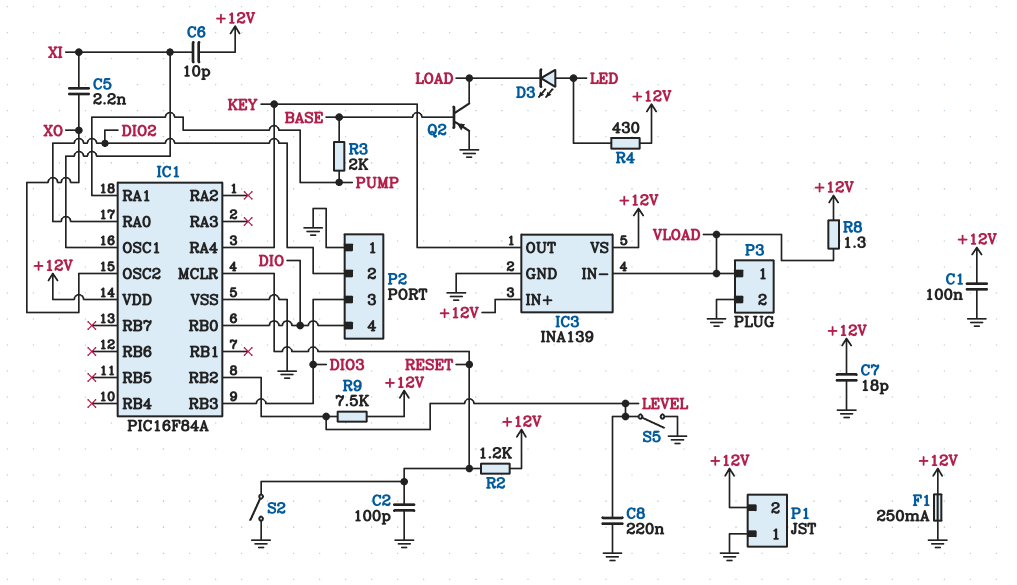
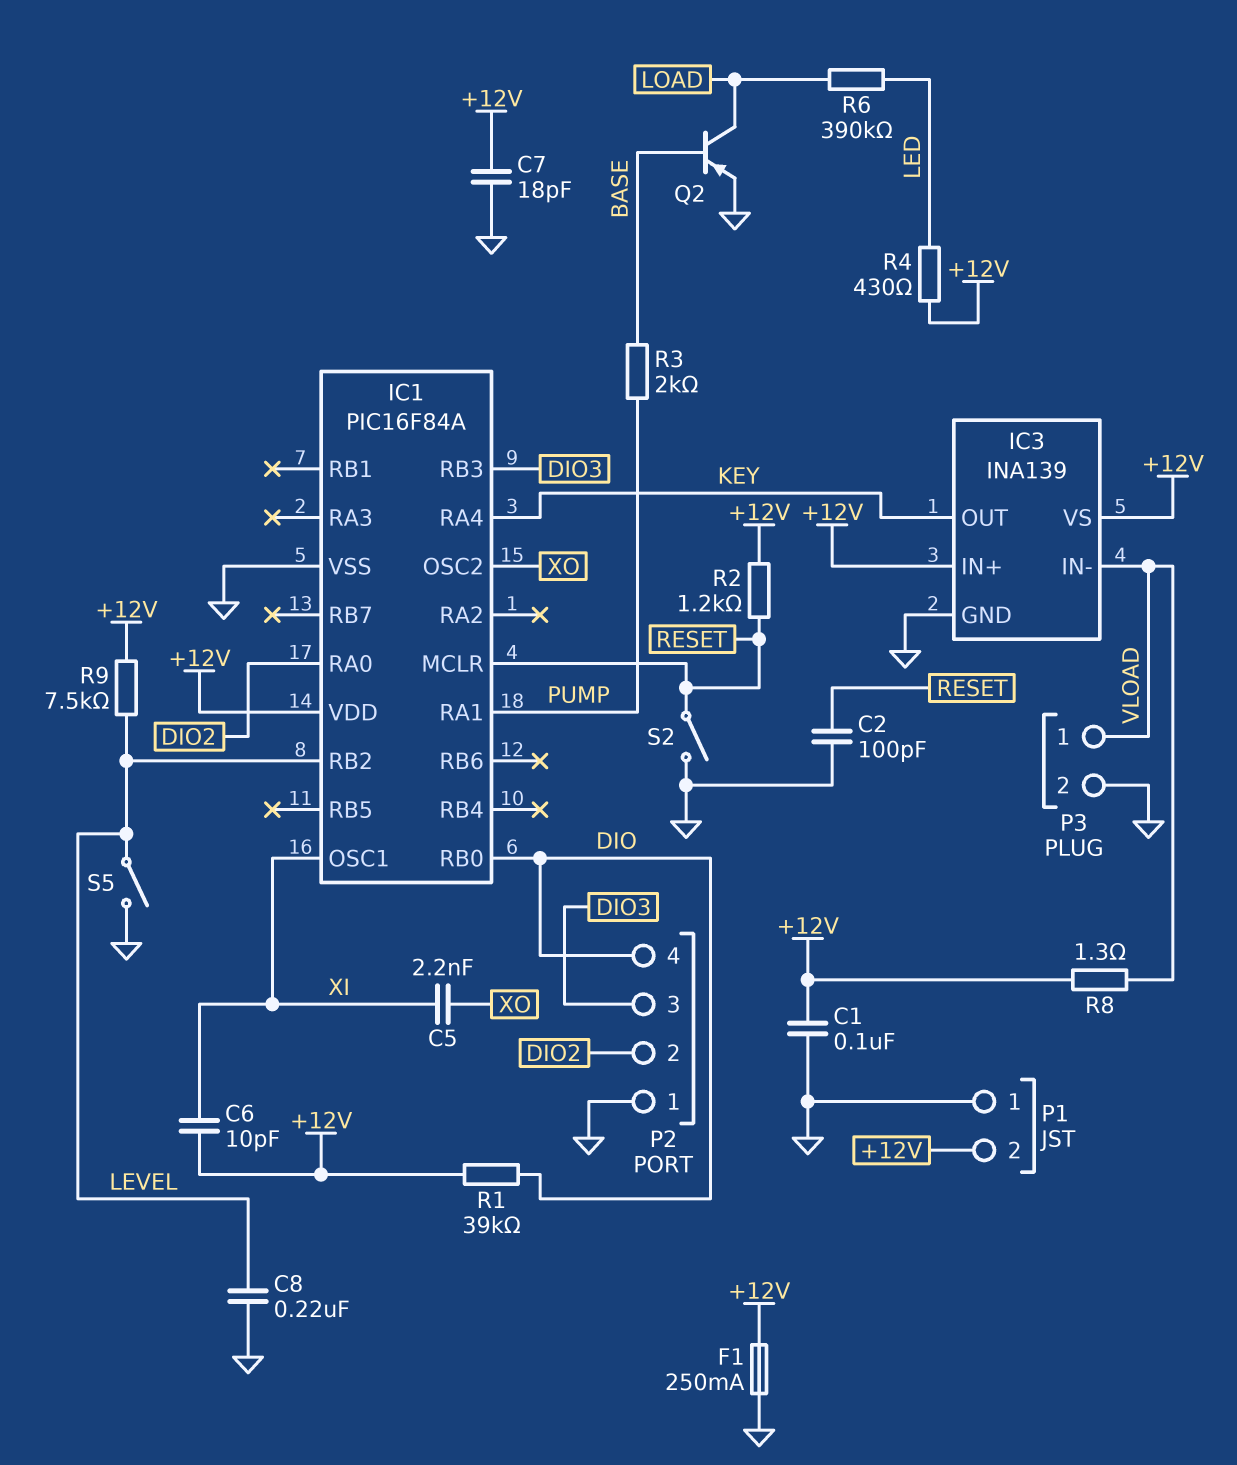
D3: LED (A LED, K LOAD) -> none
R1: none -> 39k (+12V, DIO)
R6: none -> 390k (LED, LOAD)

